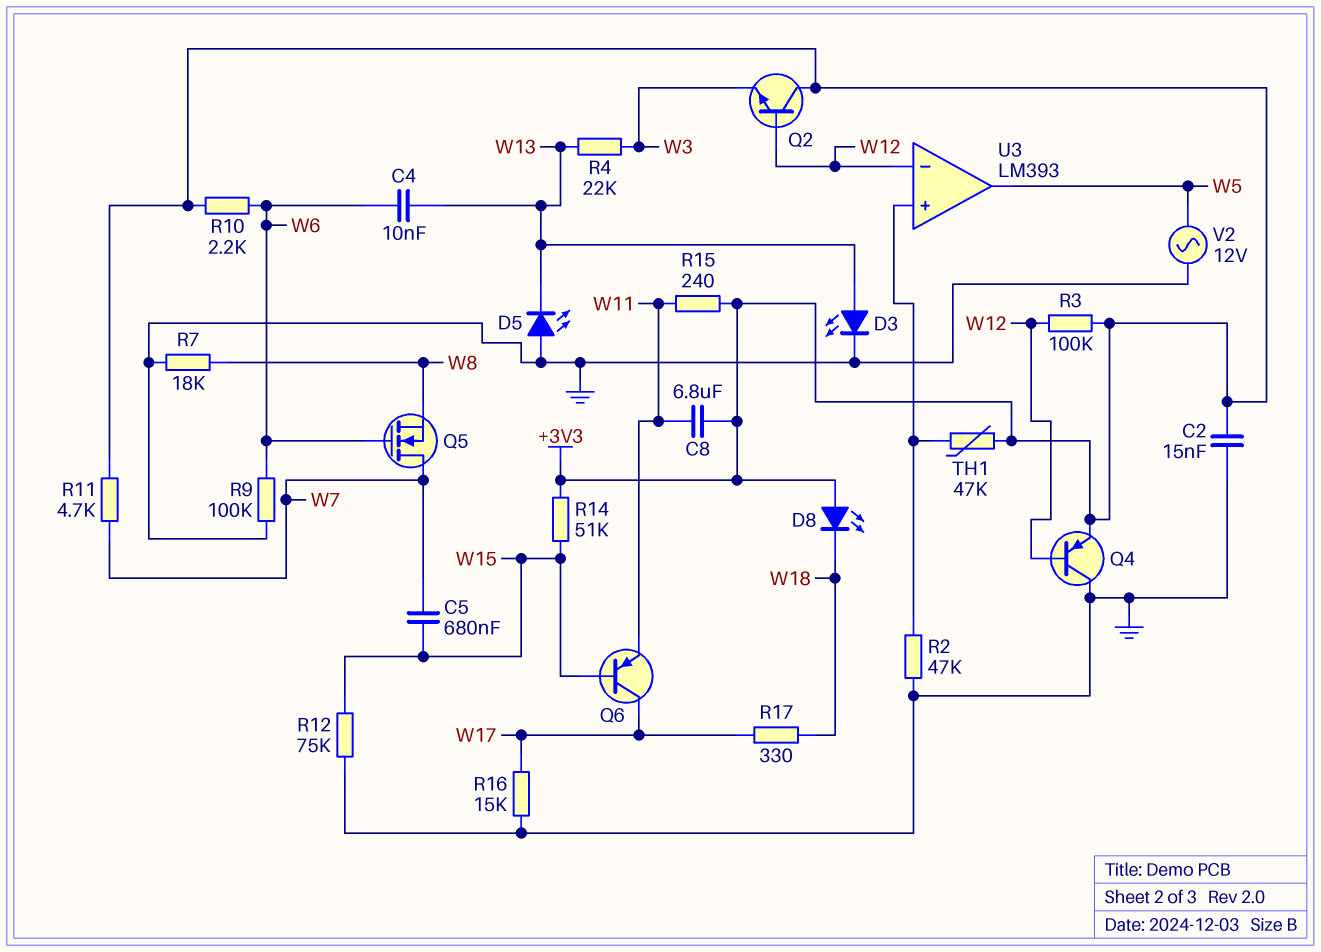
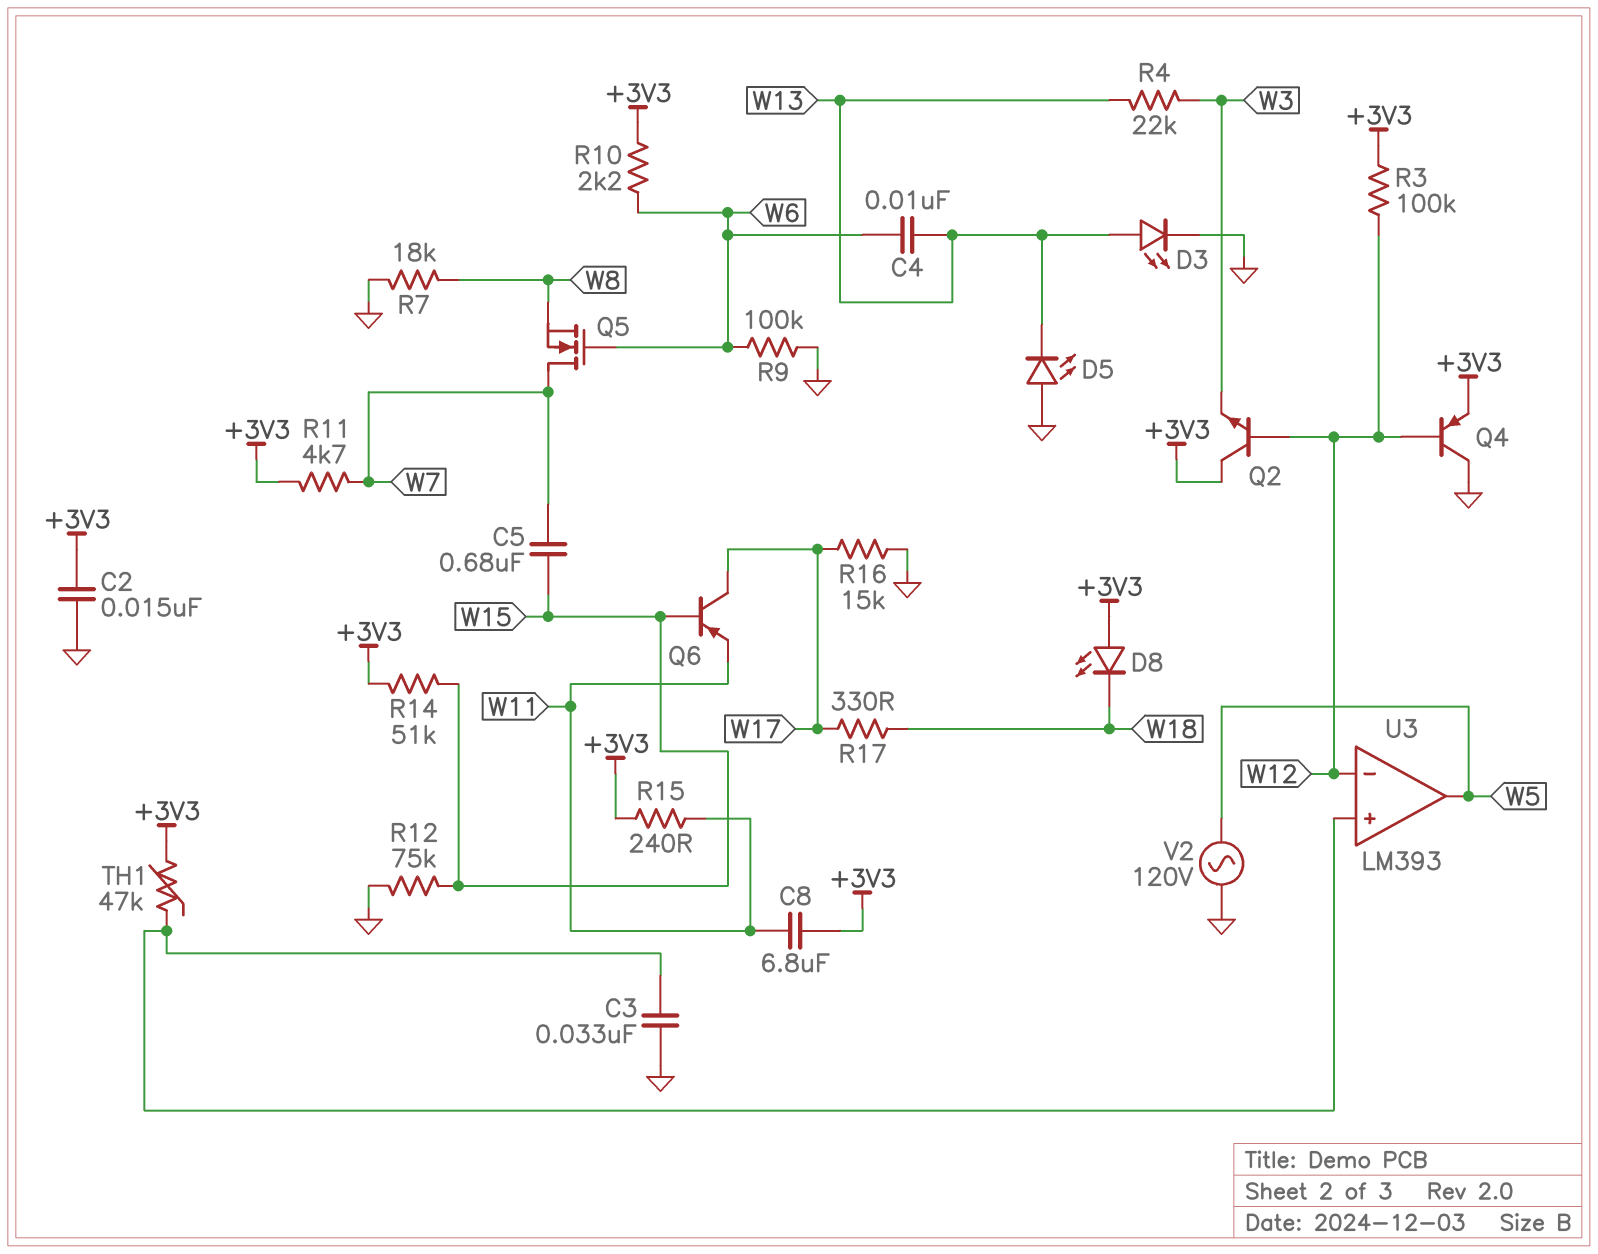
C3: none -> 33nF (GND, U3/in+)
R2: 47k (GND, U3/in+) -> none
V2: AC 12V (GND, W5) -> AC 120V (GND, W5)

